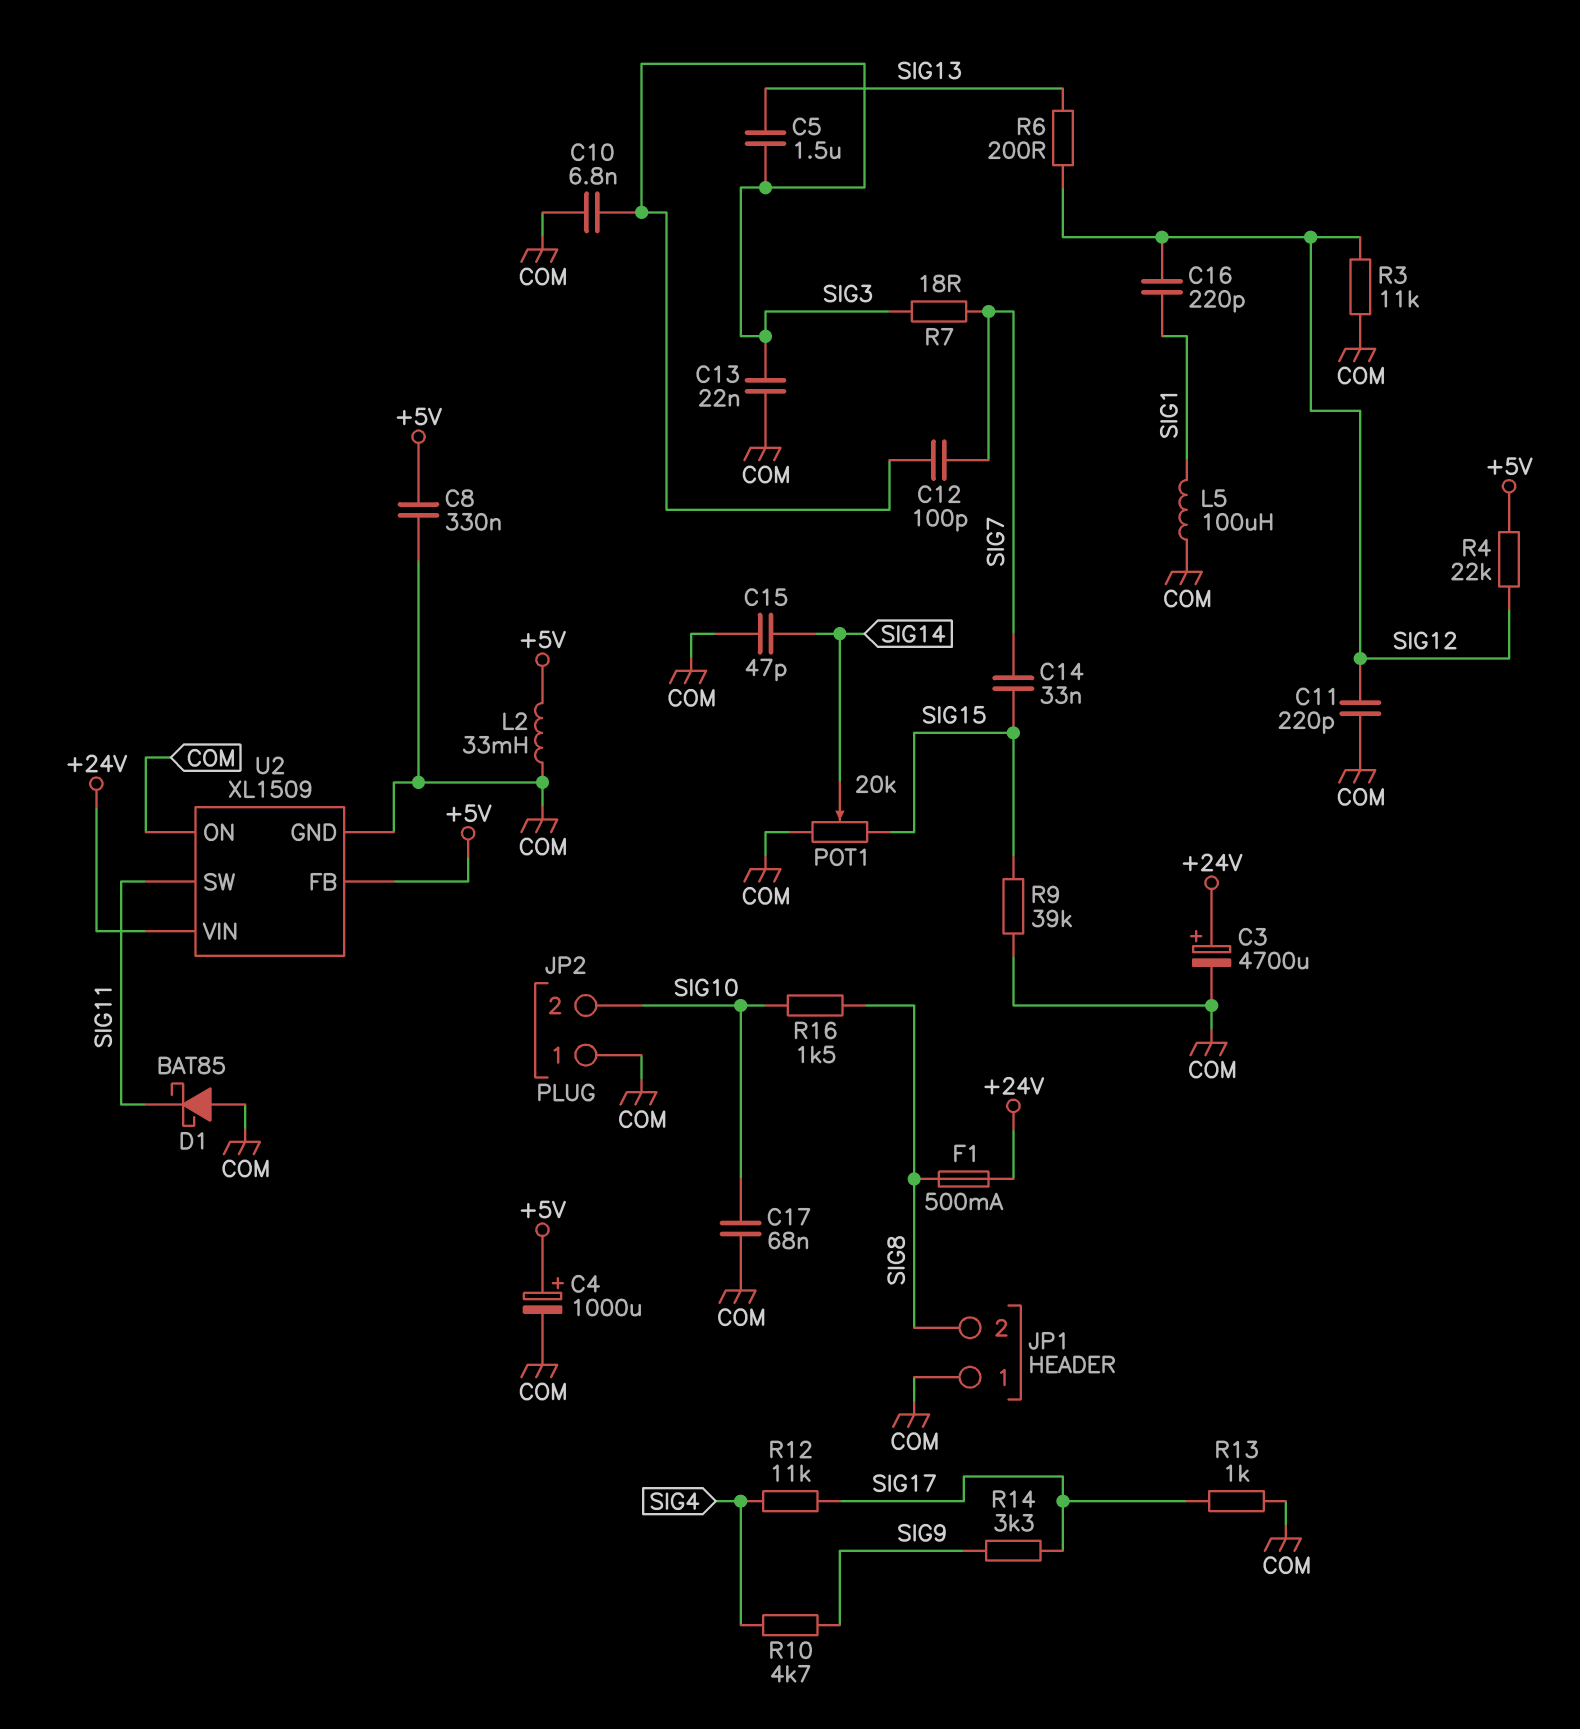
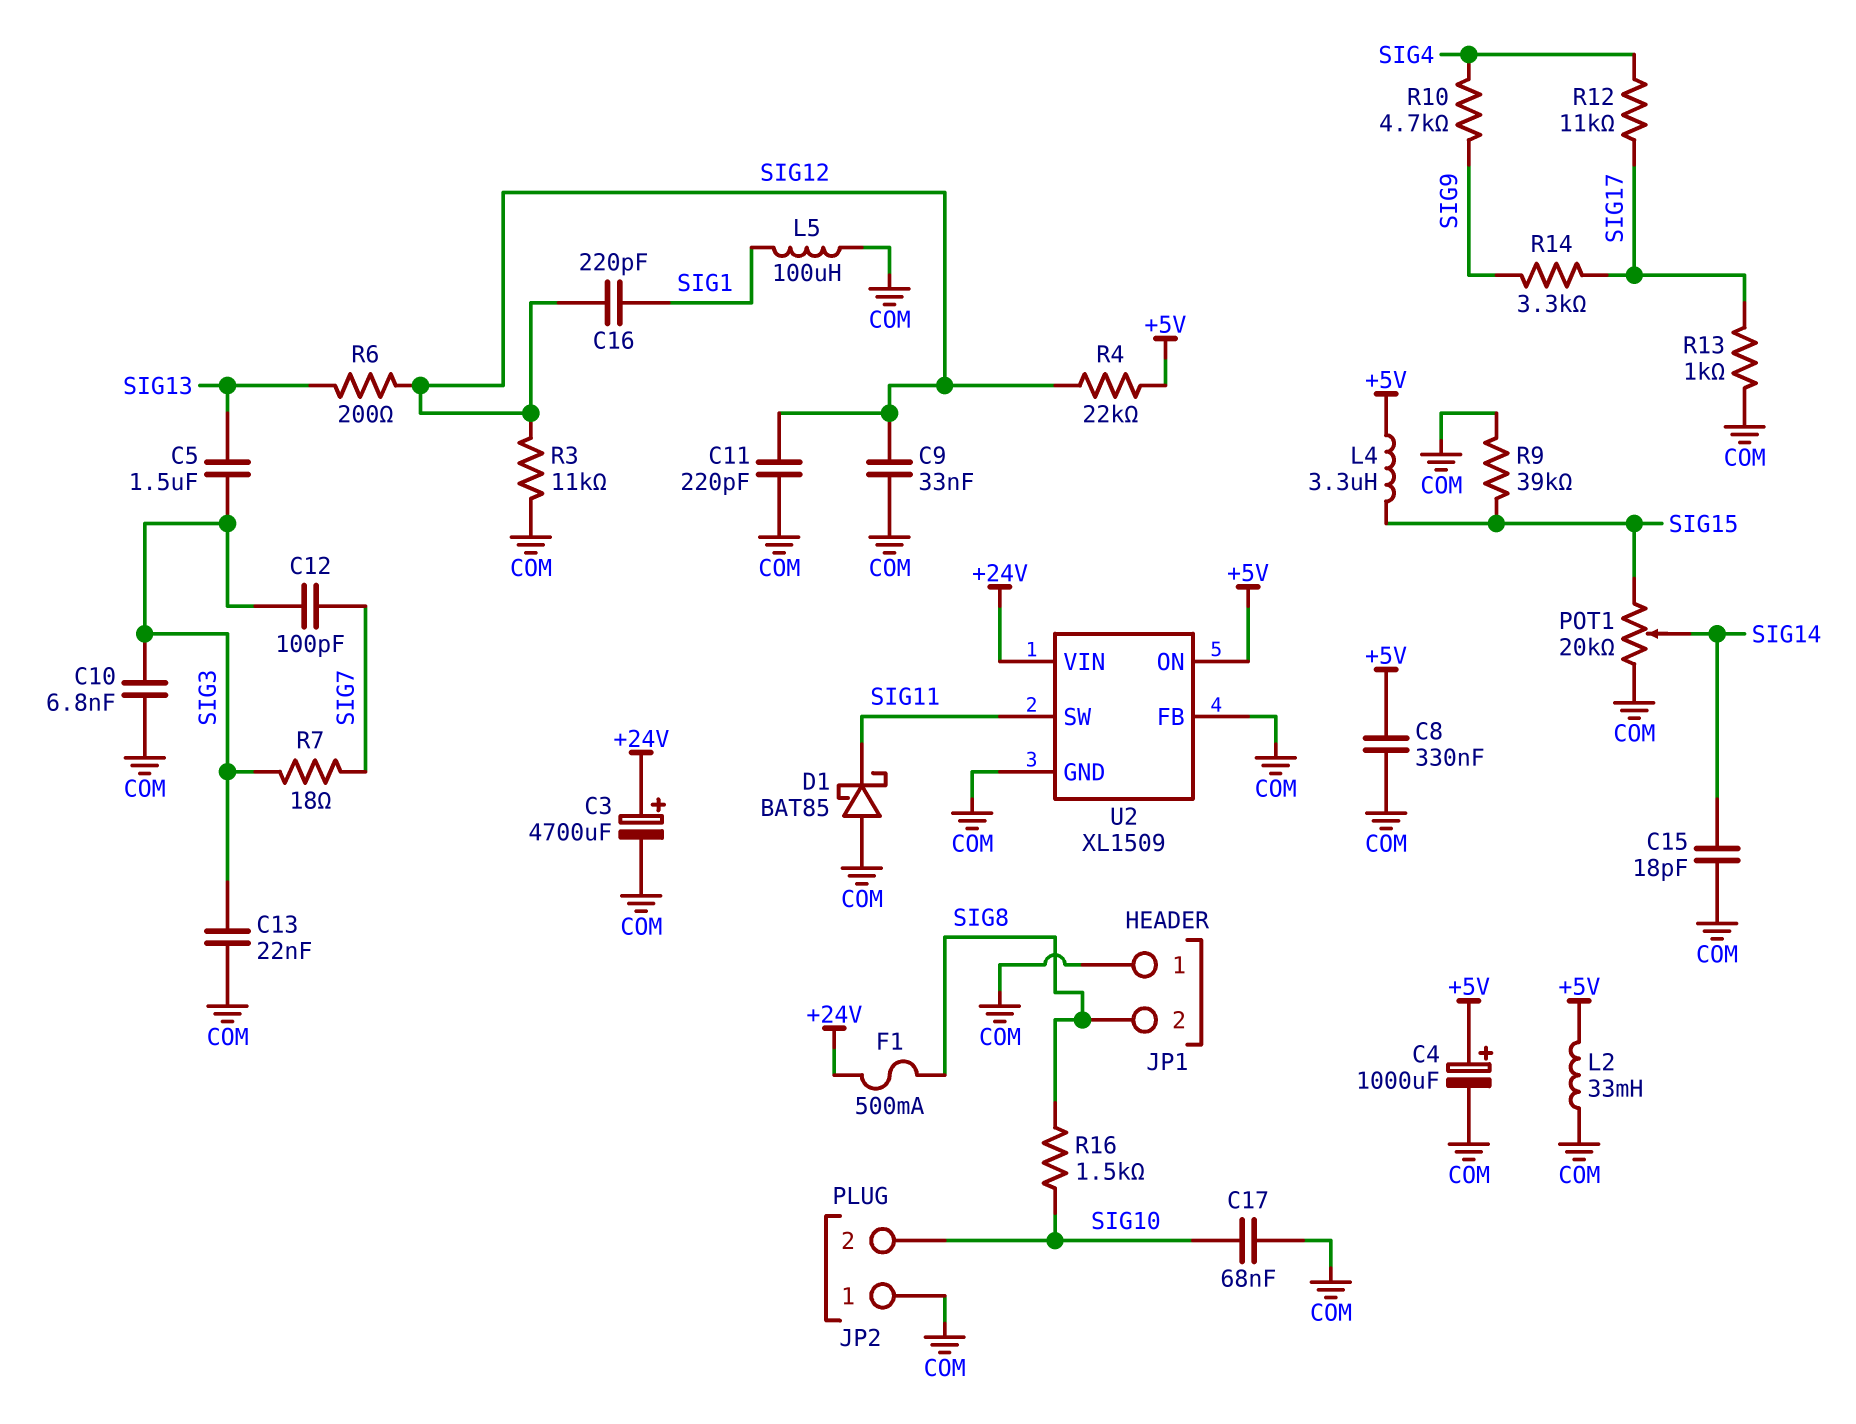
C9: none -> 33nF (COM, SIG12)
C14: 33nF (SIG7, SIG15) -> none
C15: 47pF (COM, SIG14) -> 18pF (COM, SIG14)
L4: none -> 3.3uH (+5V, SIG15)
U2 pin FB: +5V -> COM
U2 pin ON: COM -> +5V

